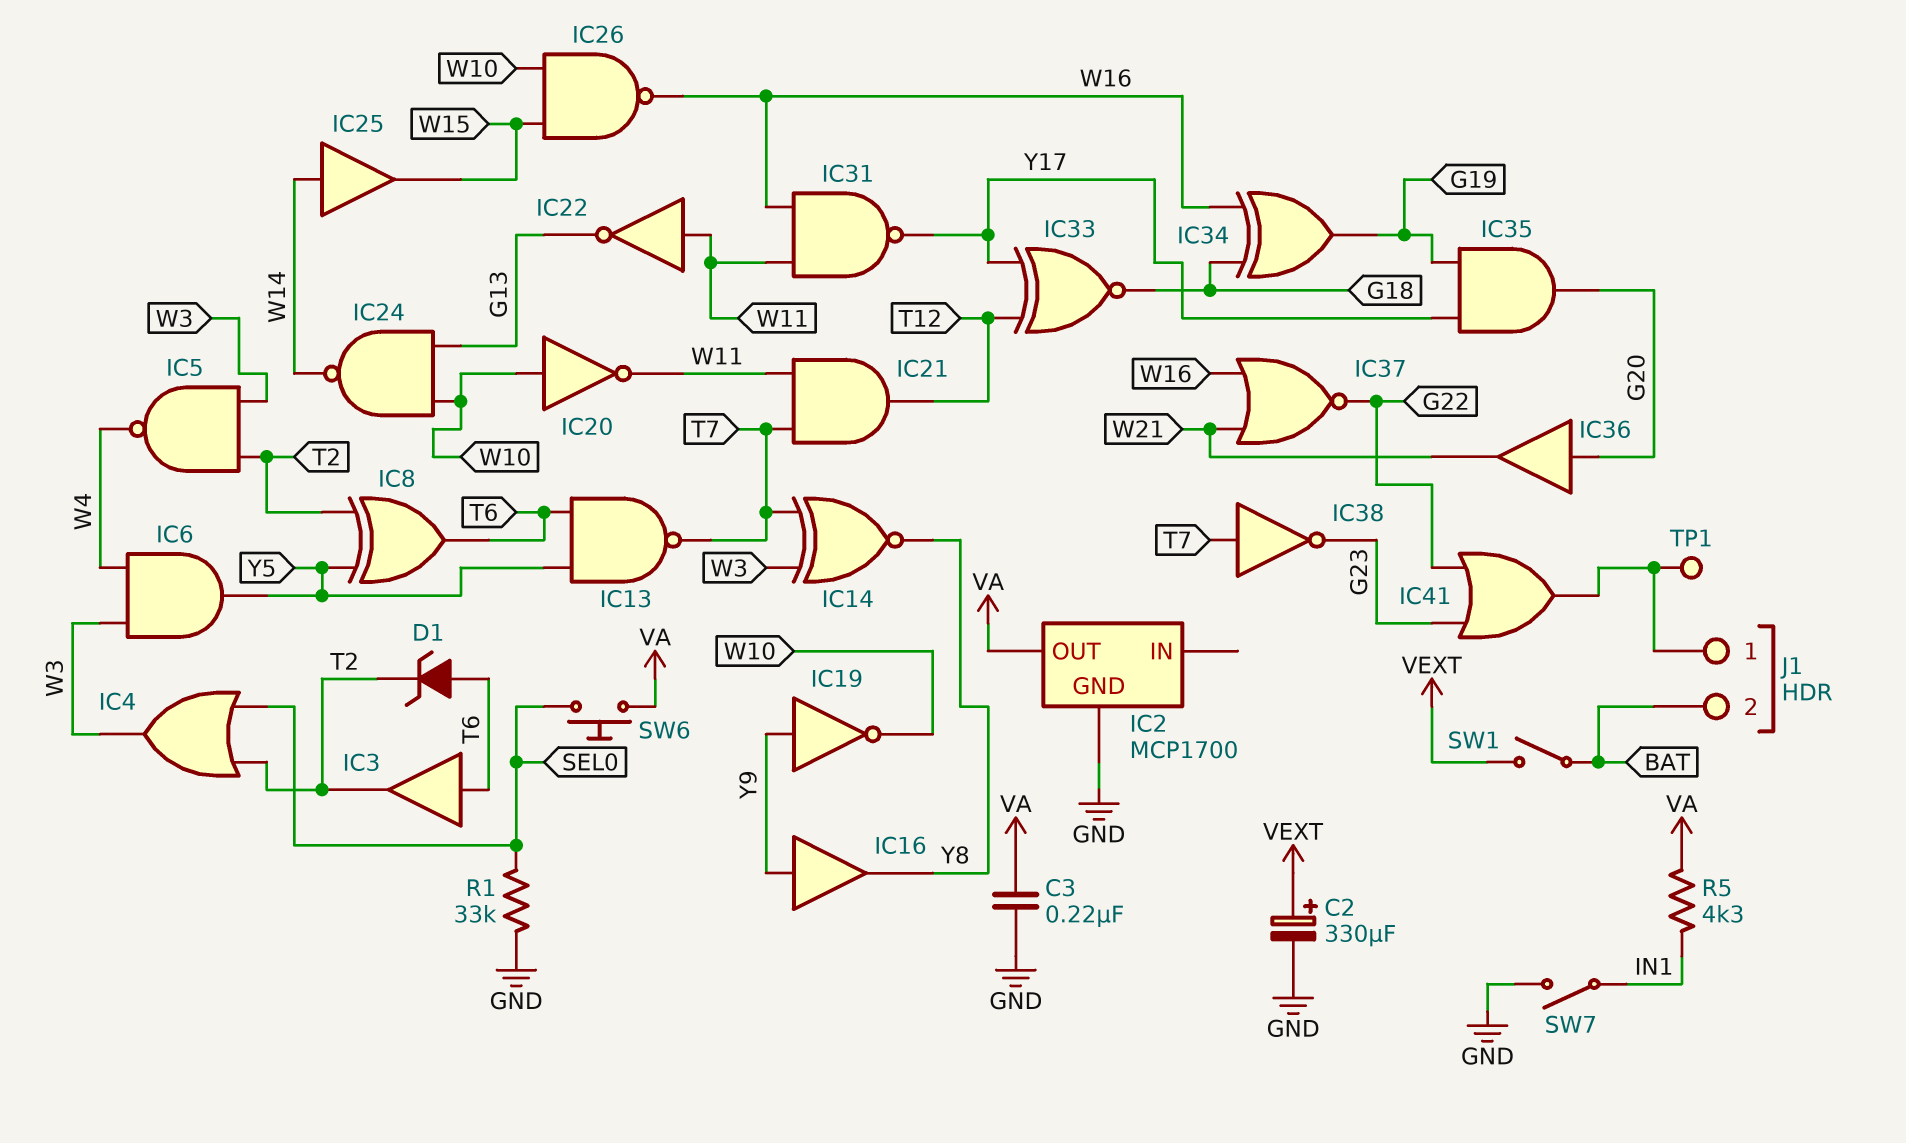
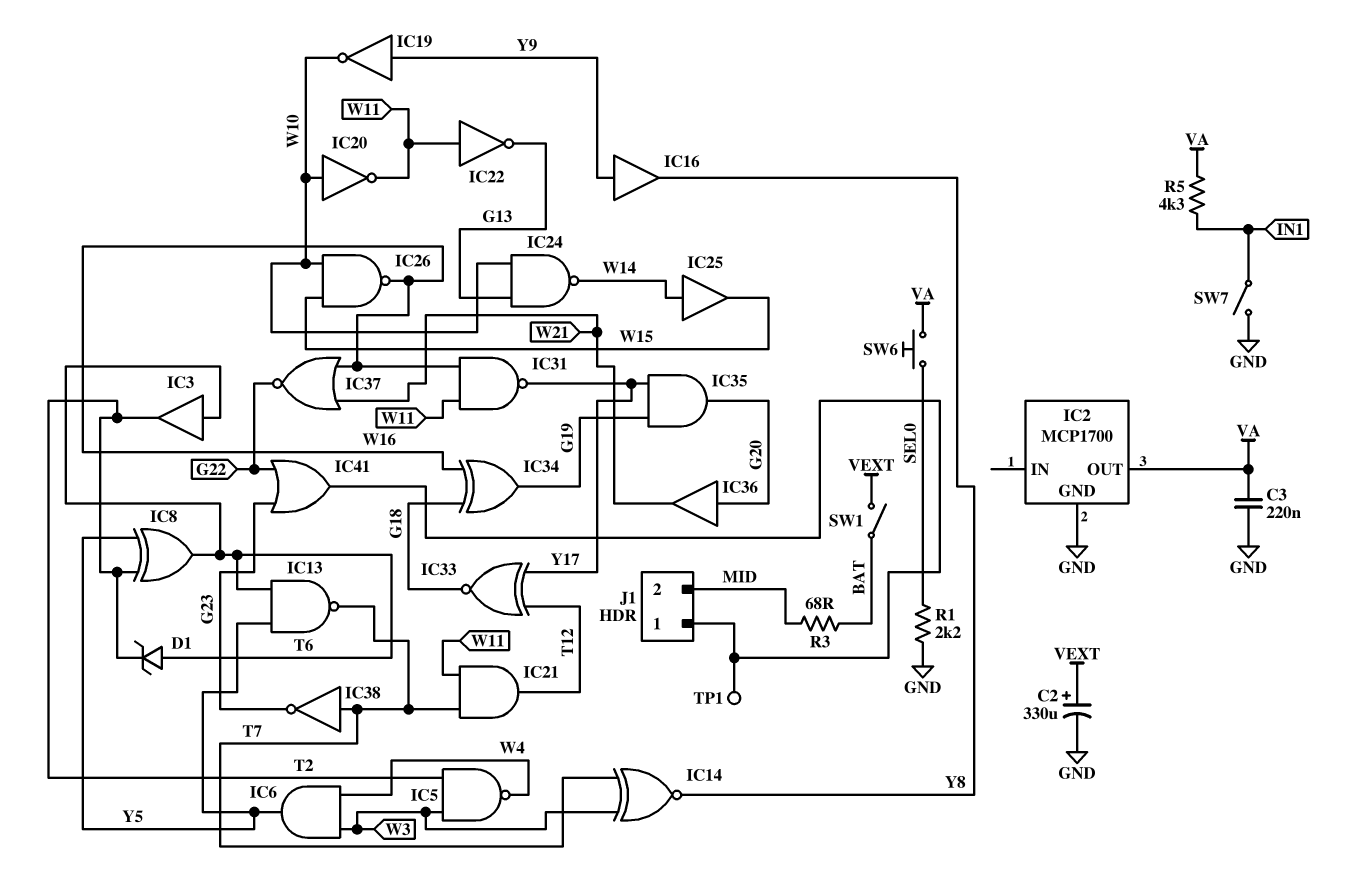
IC4: OR (in SEL0, in T2, out W3) -> none
J1 pin 2: BAT -> MID
R1: 33k (GND, SEL0) -> 2.2k (GND, SEL0)
R3: none -> 68 (BAT, MID)

